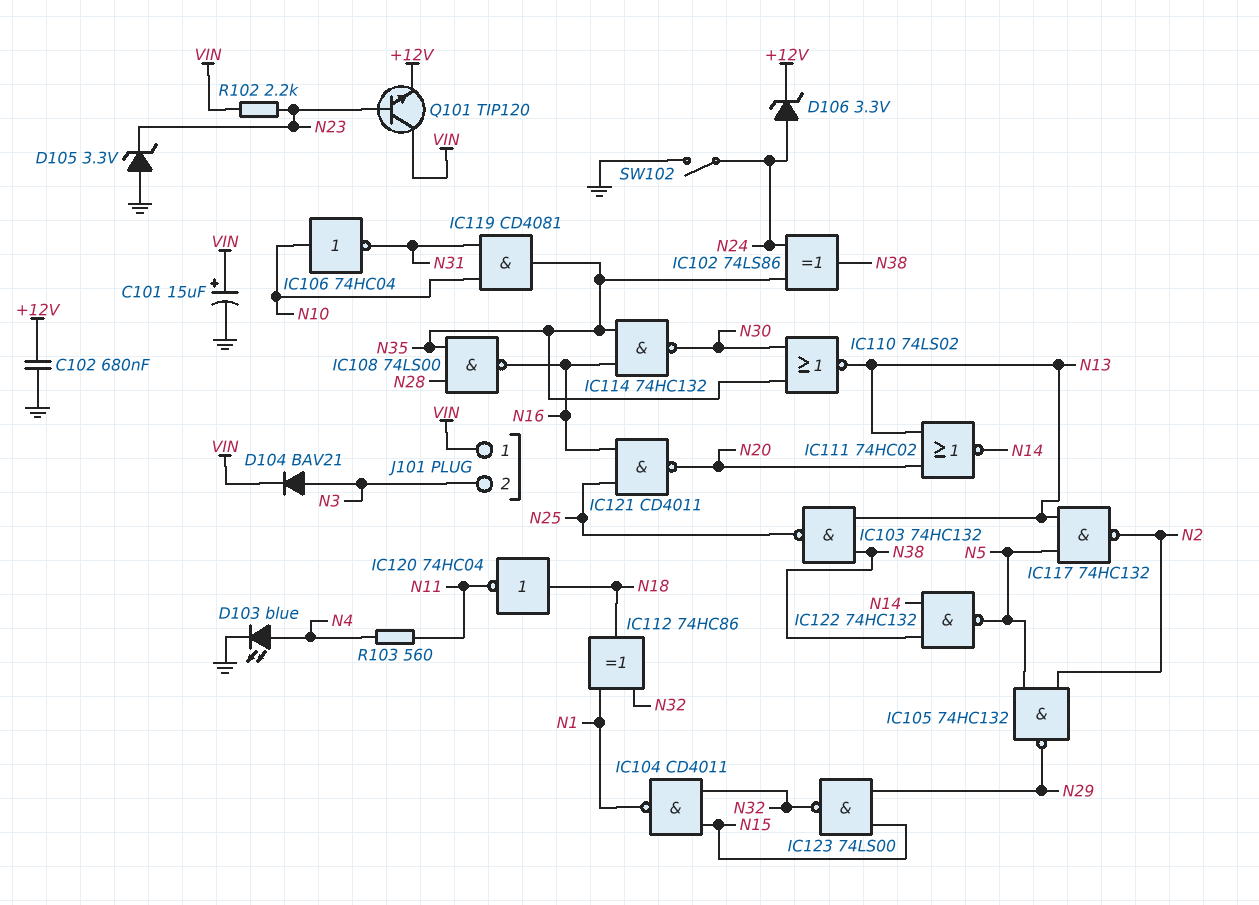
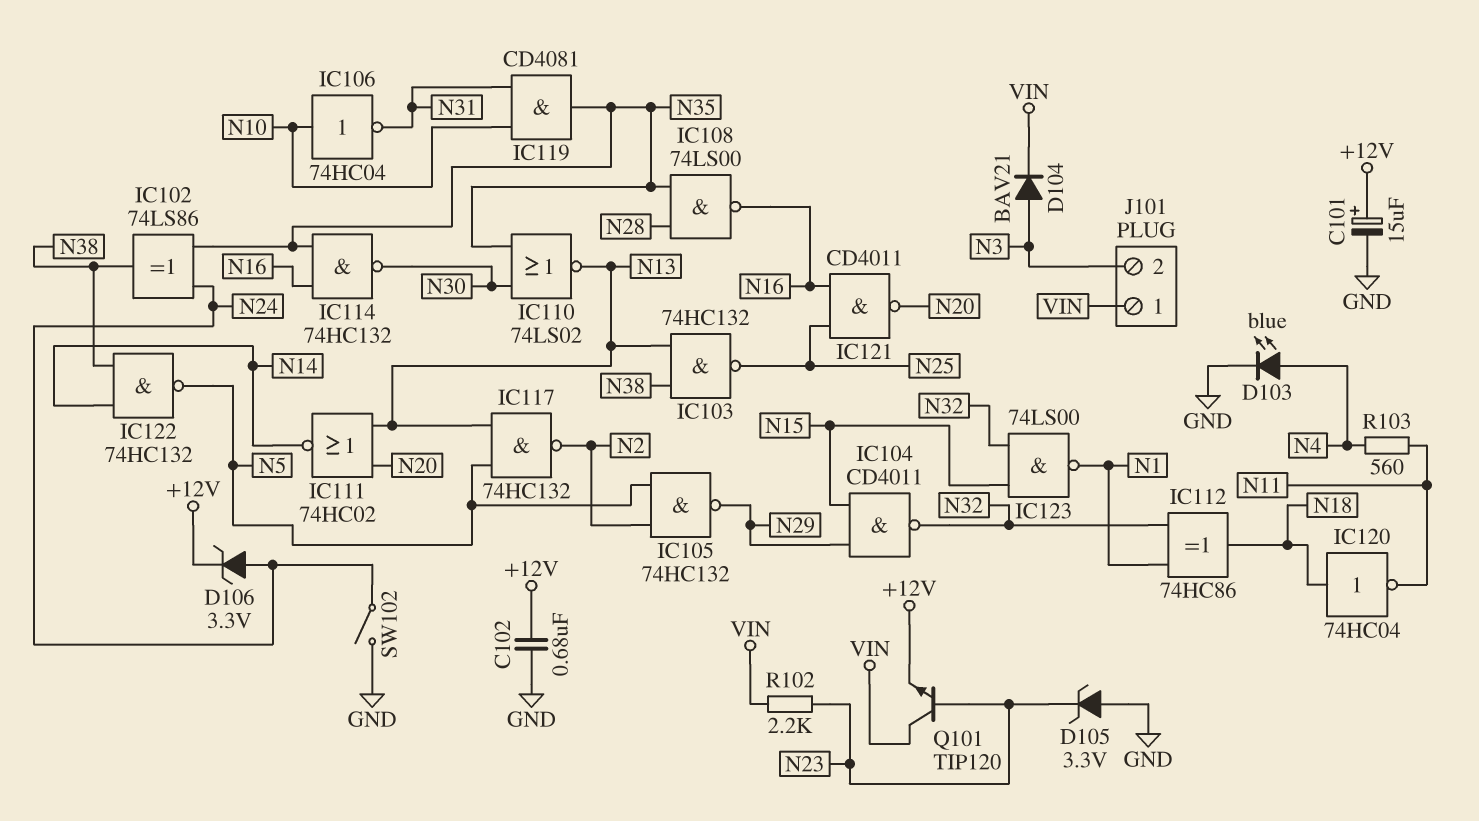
C101: 15uF (plus VIN, minus GND) -> 15uF (plus +12V, minus GND)
IC104: NAND CD4011 (in N15, in N32, out N1) -> NAND CD4011 (in N15, in N29, out N32)
IC123: NAND 74LS00 (in N15, in N29, out N32) -> NAND 74LS00 (in N15, in N32, out N1)

